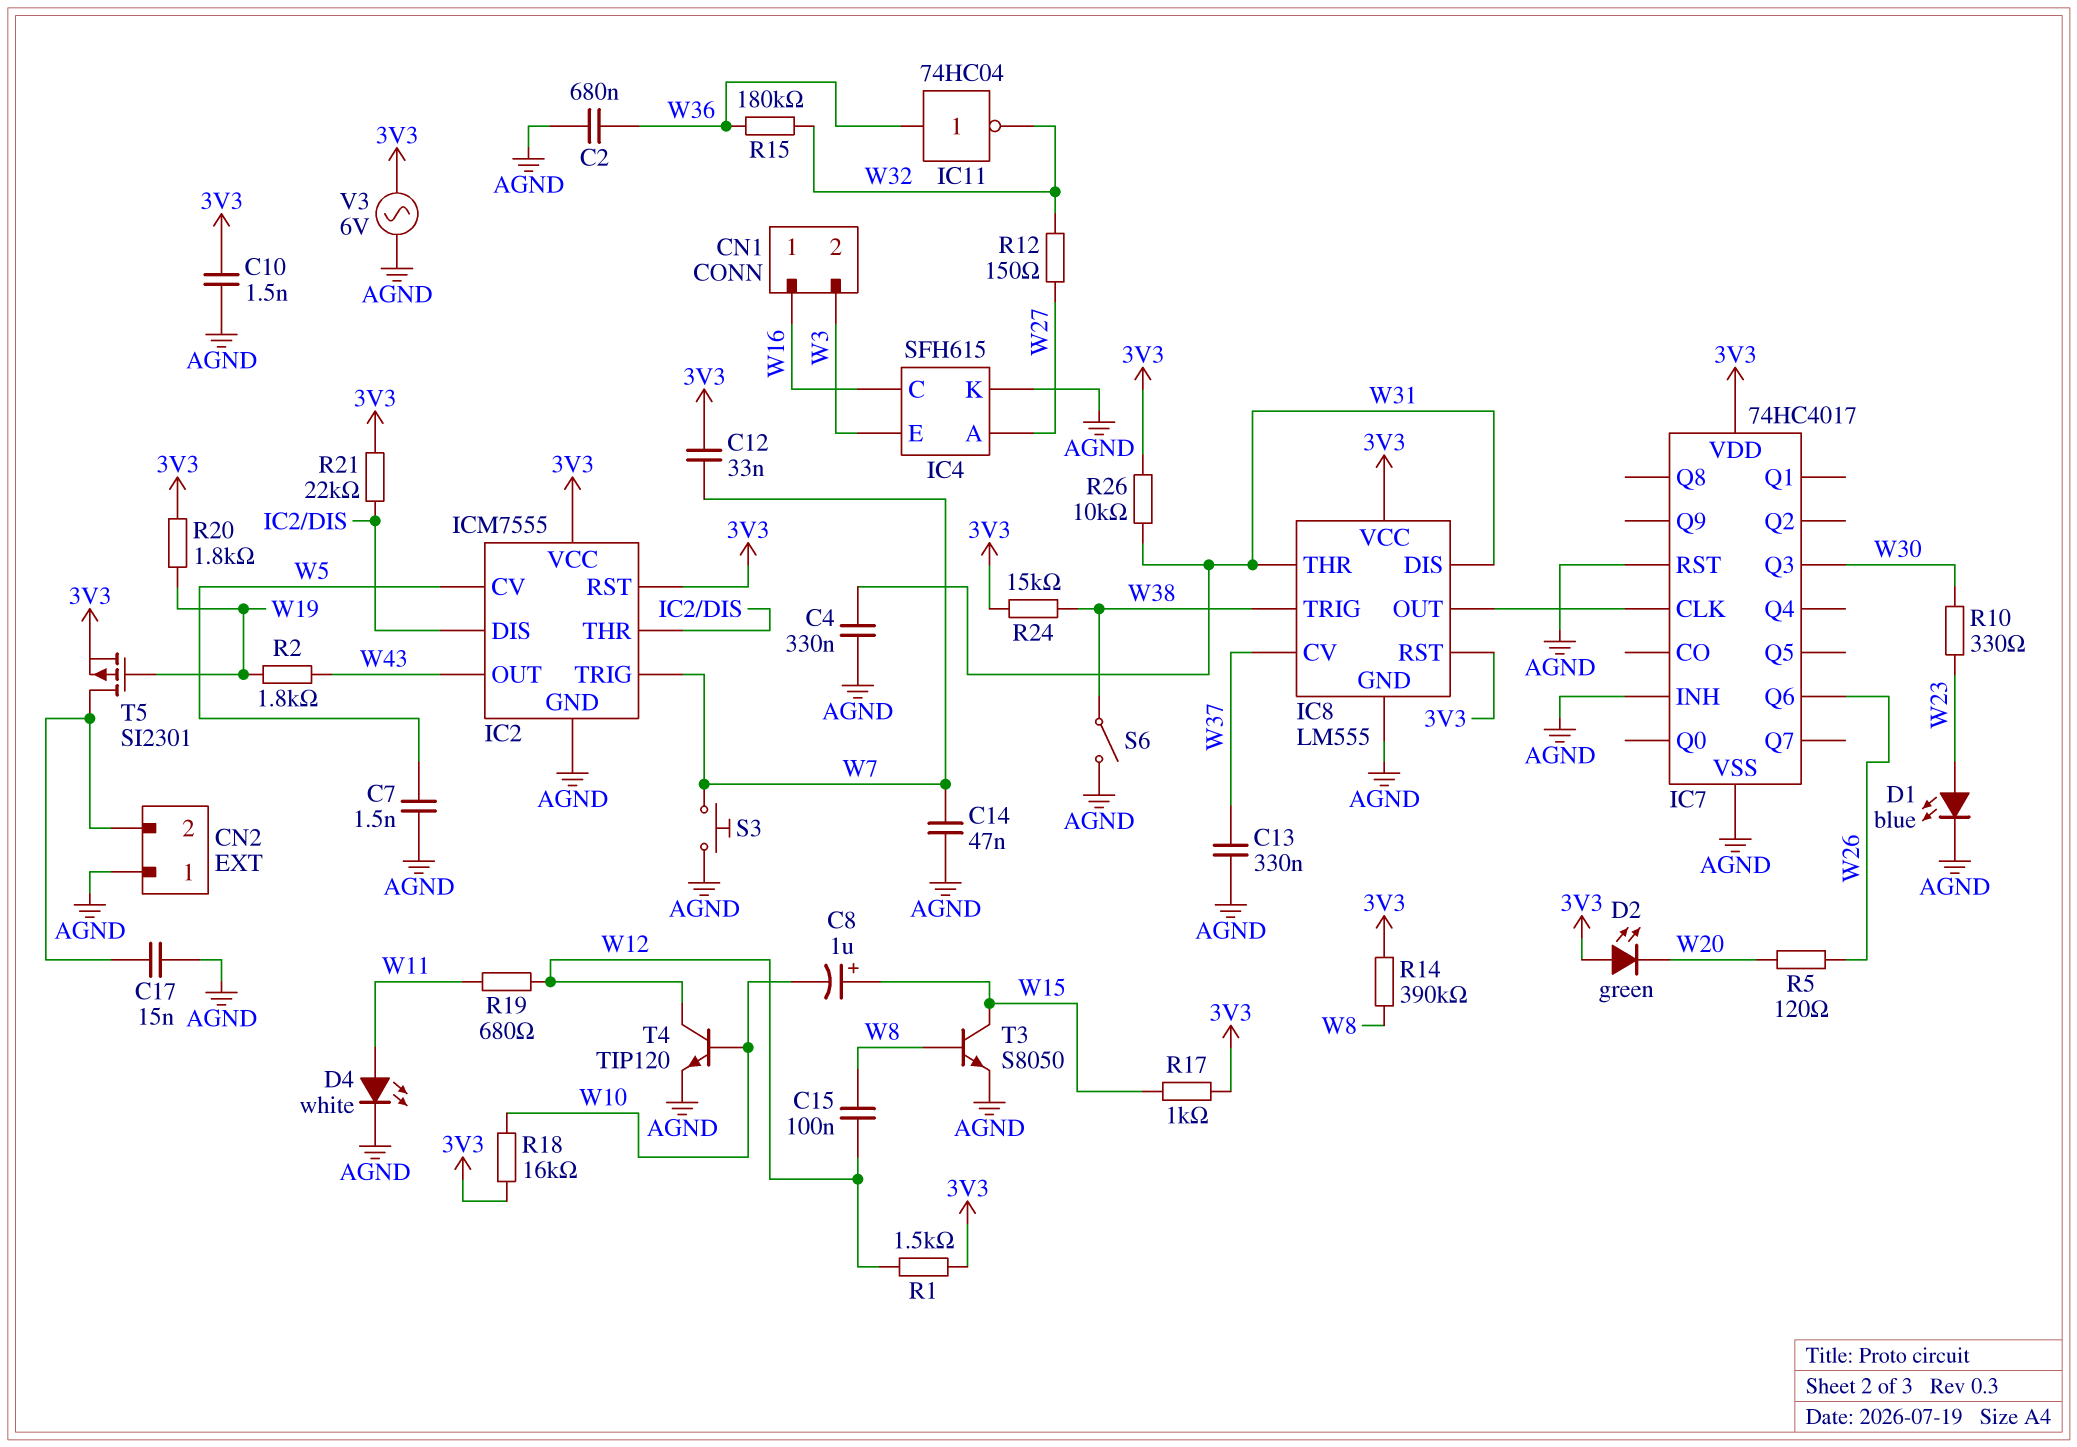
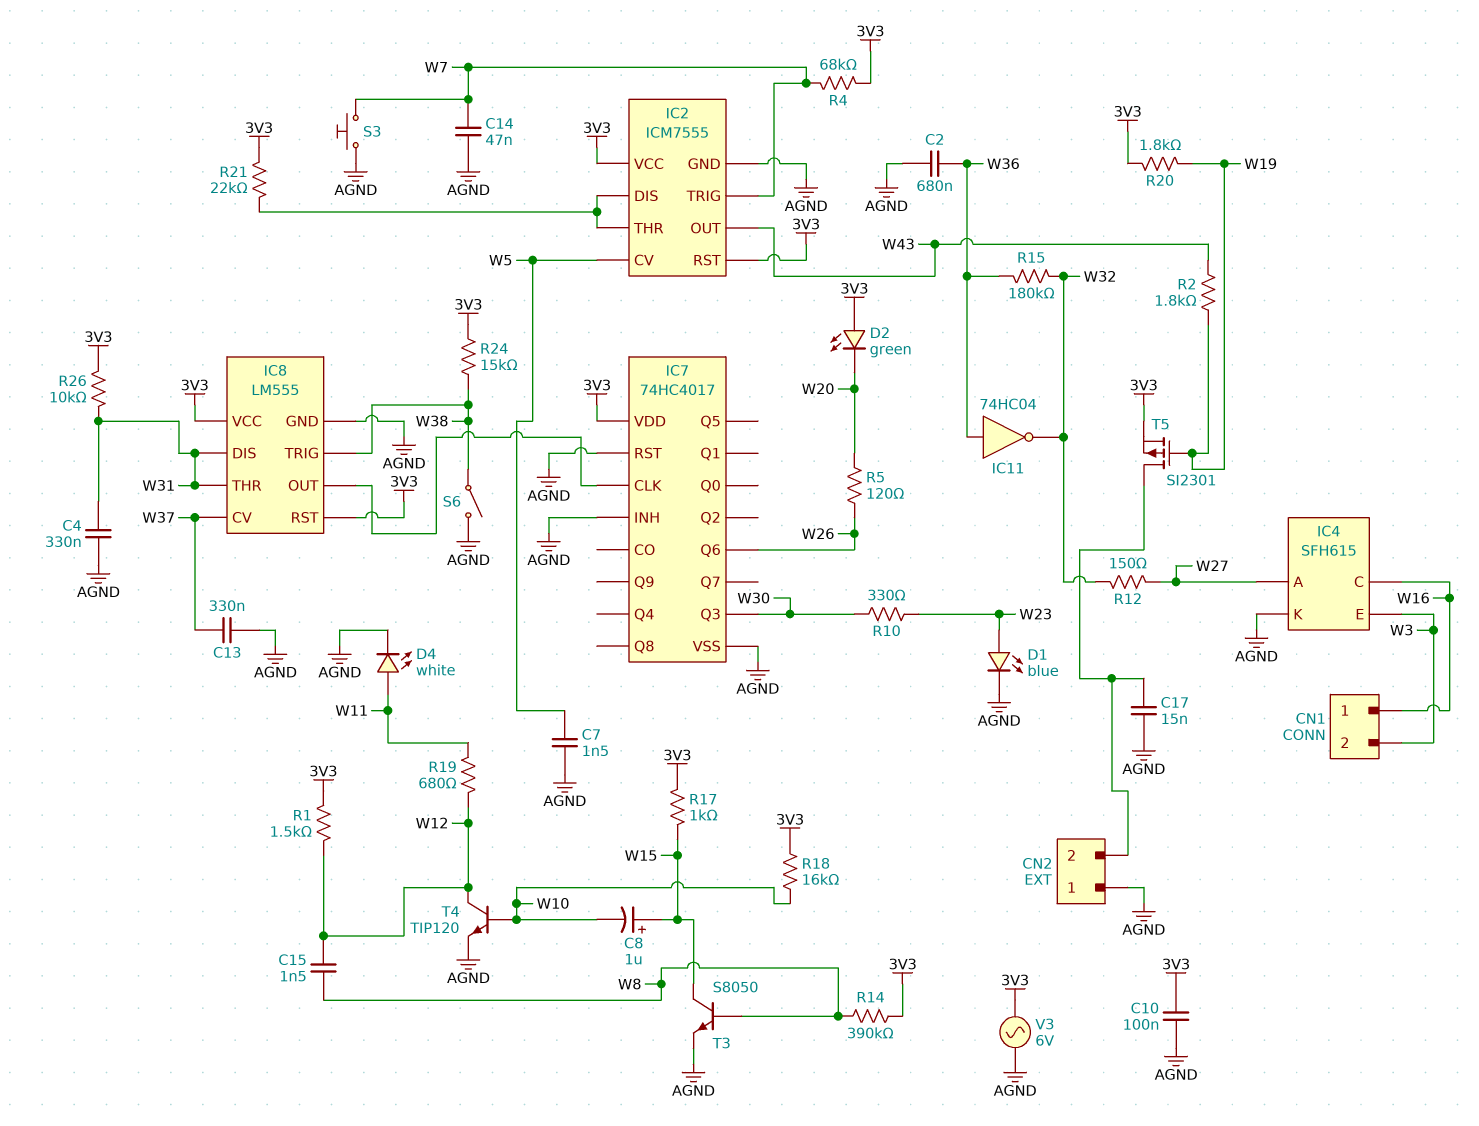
C10: 1.5nF (3V3, AGND) -> 100nF (3V3, AGND)
C12: 33nF (3V3, W7) -> none
C15: 100nF (W8, W12) -> 1.5nF (W8, W12)
R4: none -> 68k (3V3, W7)

